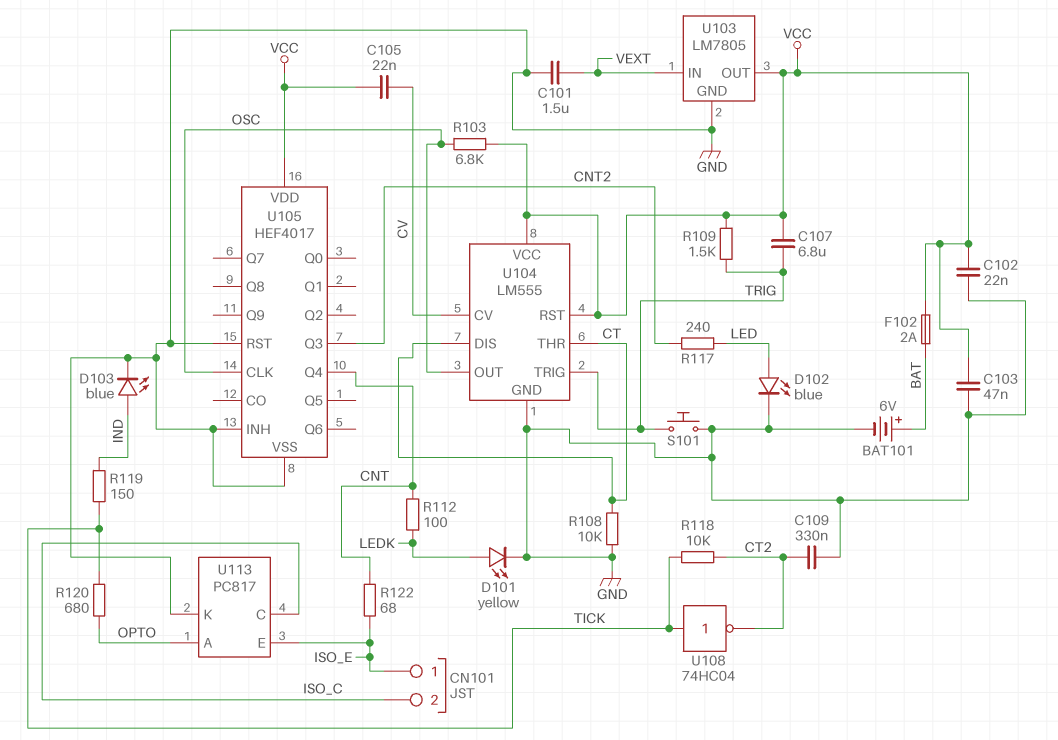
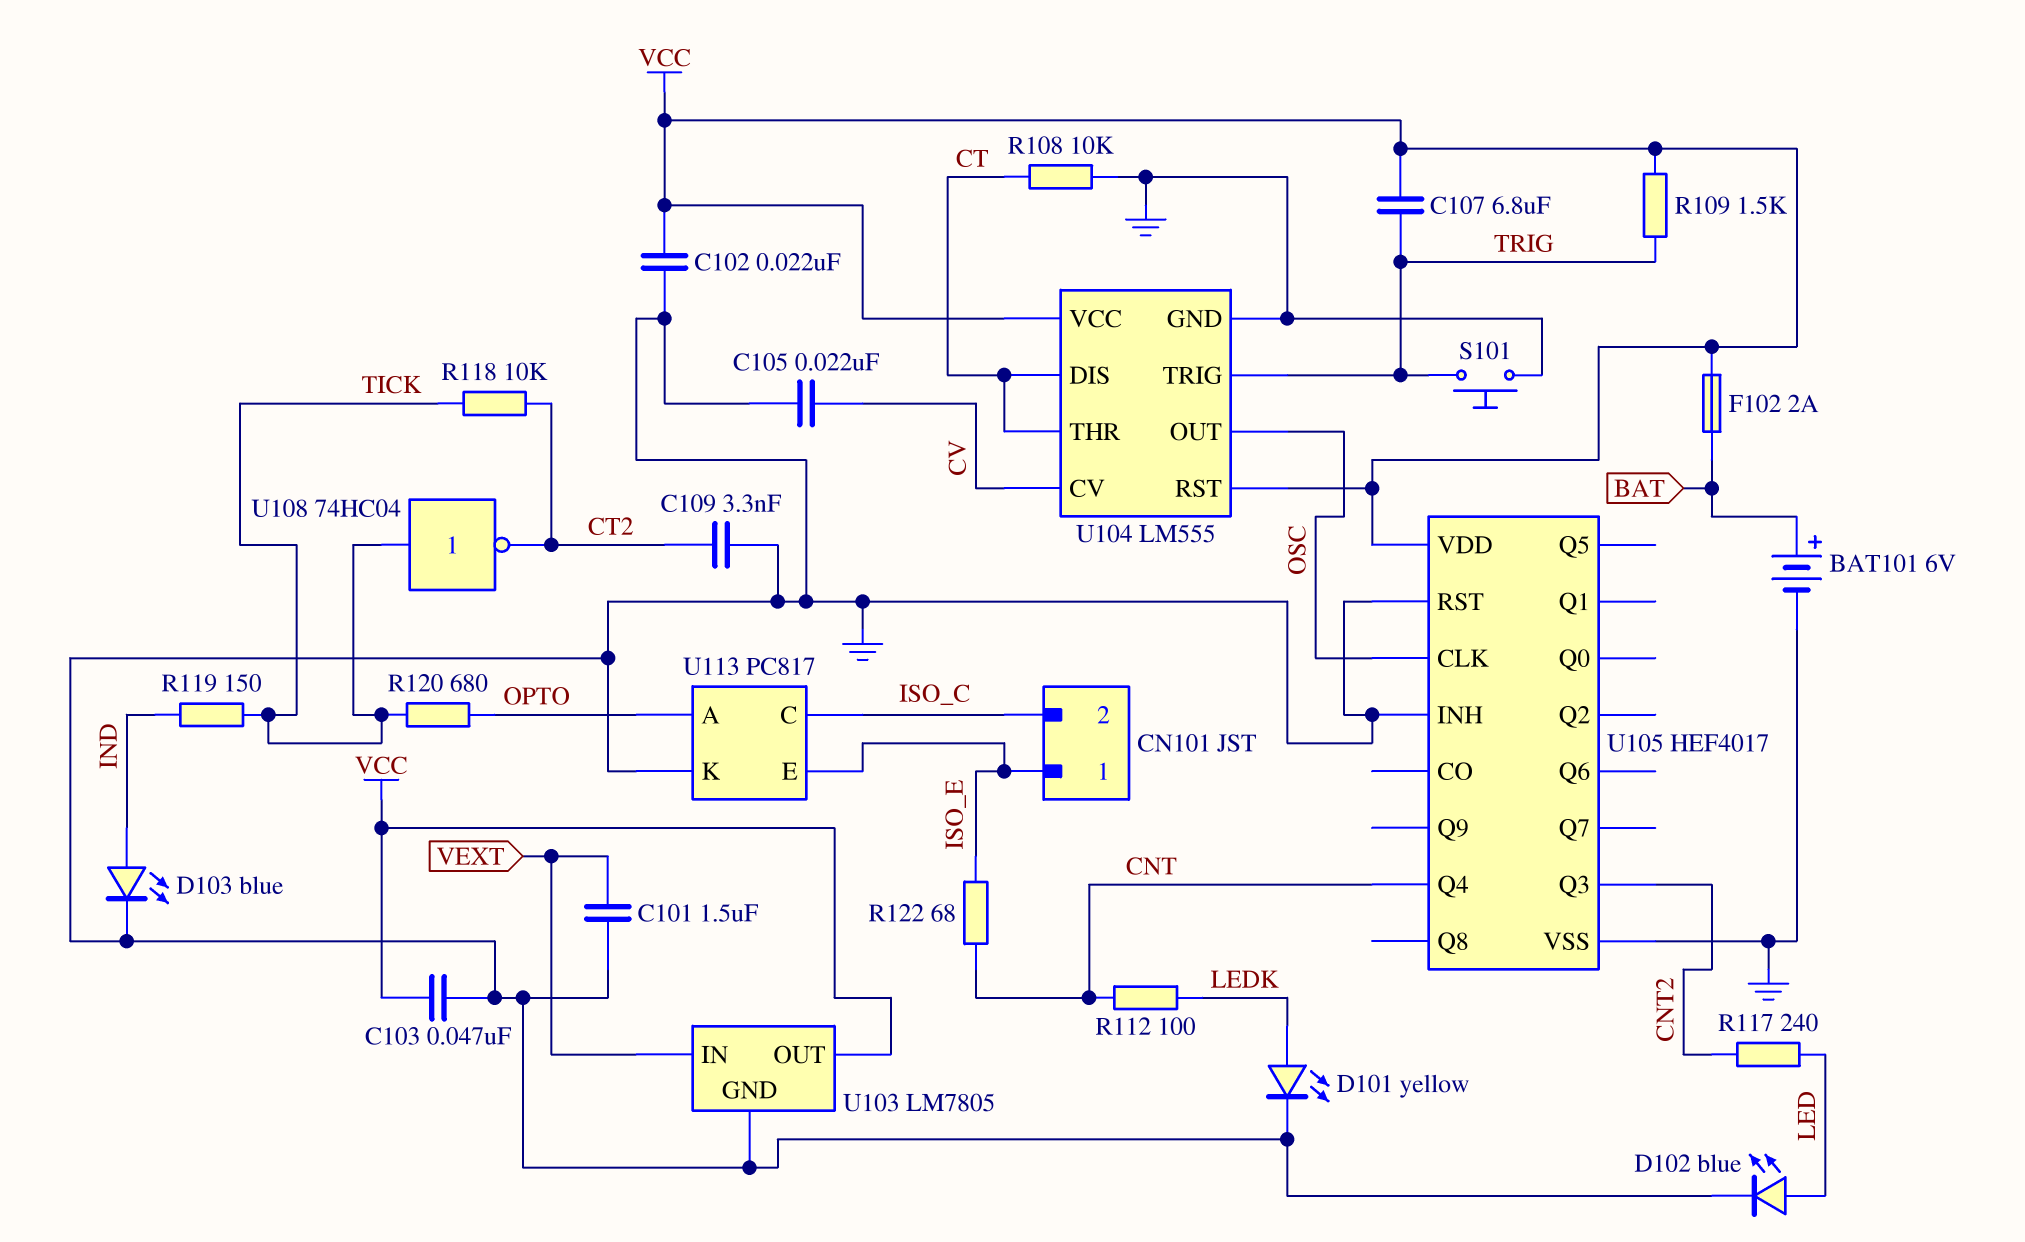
C105: 22nF (CV, VCC) -> 22nF (CV, GND)
C109: 330nF (CT2, GND) -> 3.3nF (CT2, GND)
R103: 6.8k (OSC, VCC) -> none

